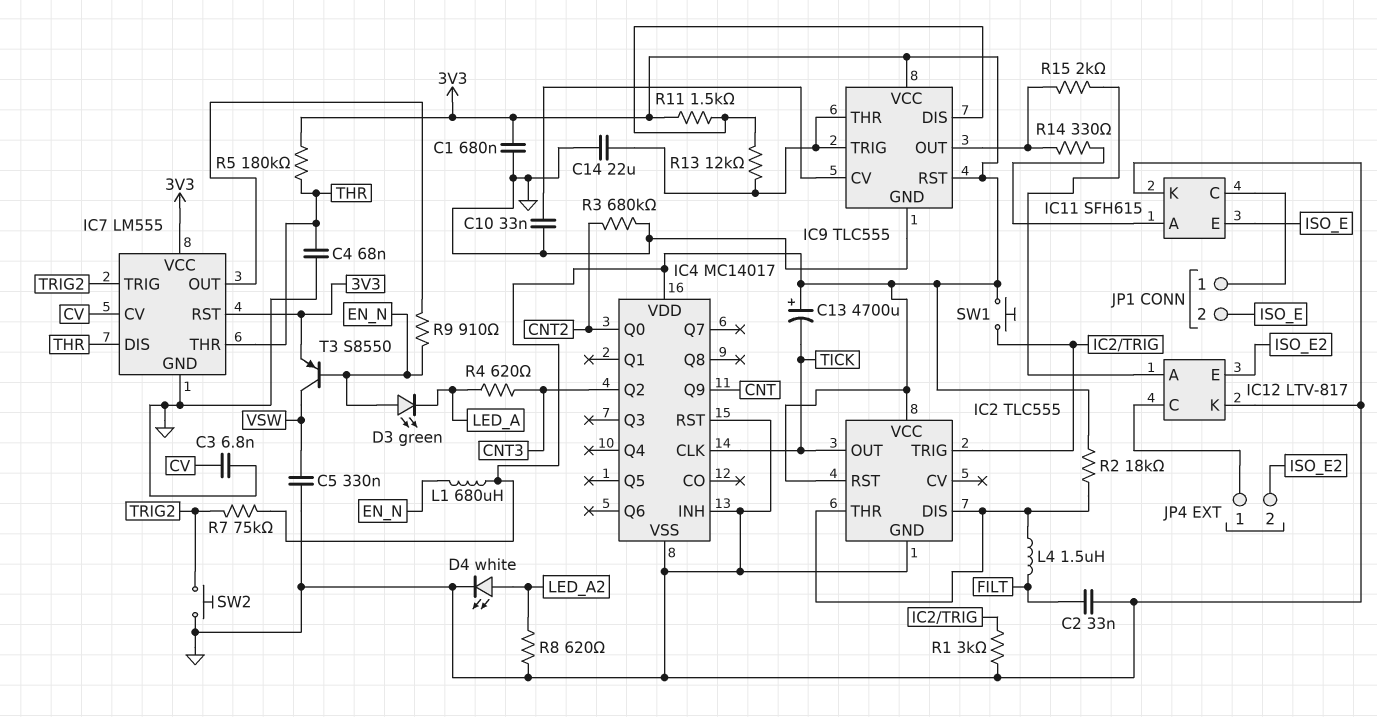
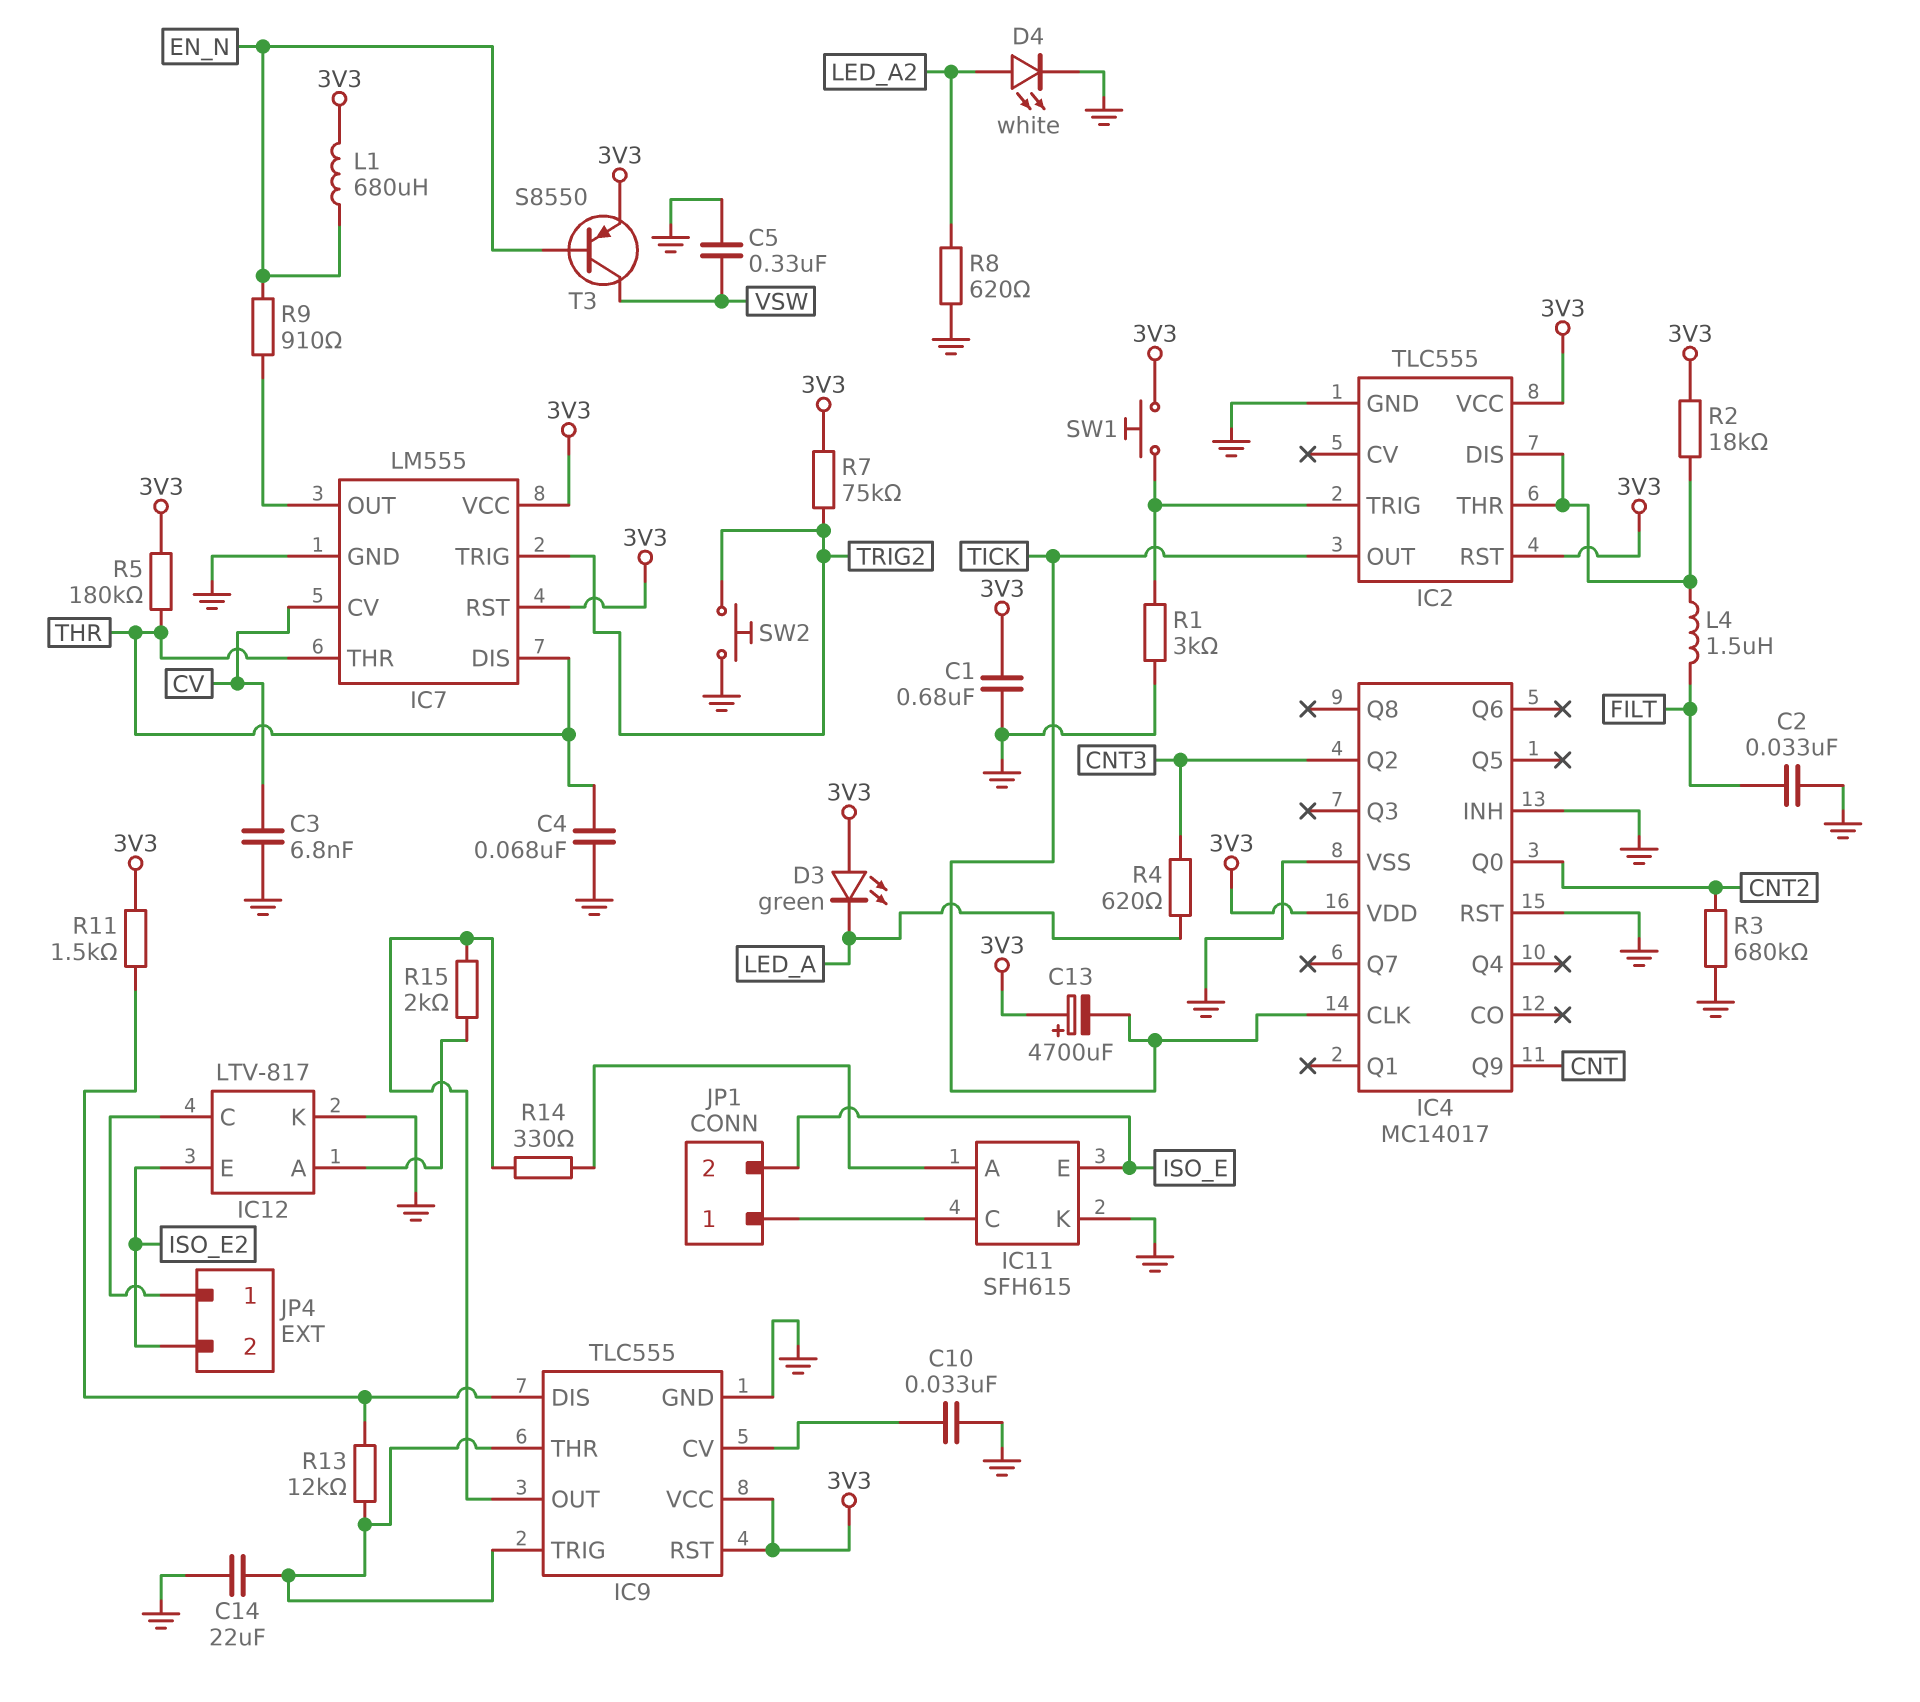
D3: LED green (A EN_N, K LED_A) -> LED green (A 3V3, K LED_A)

